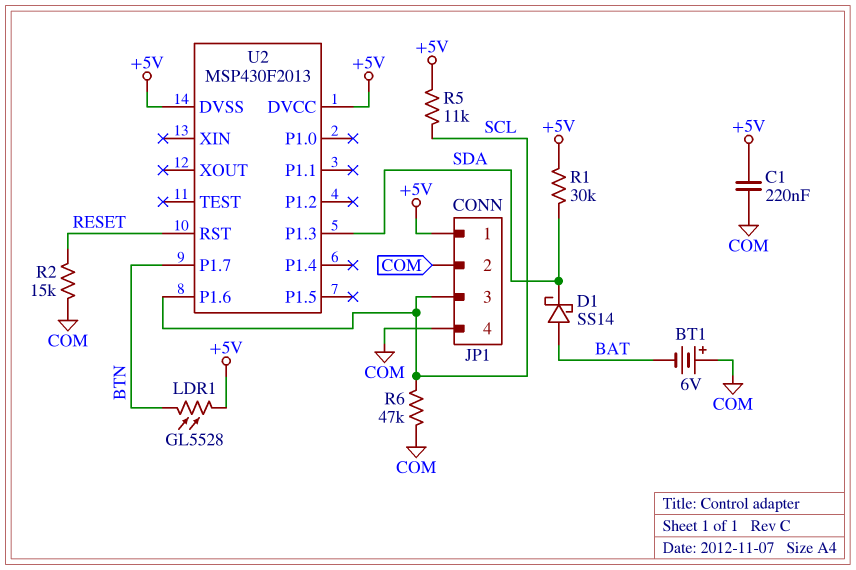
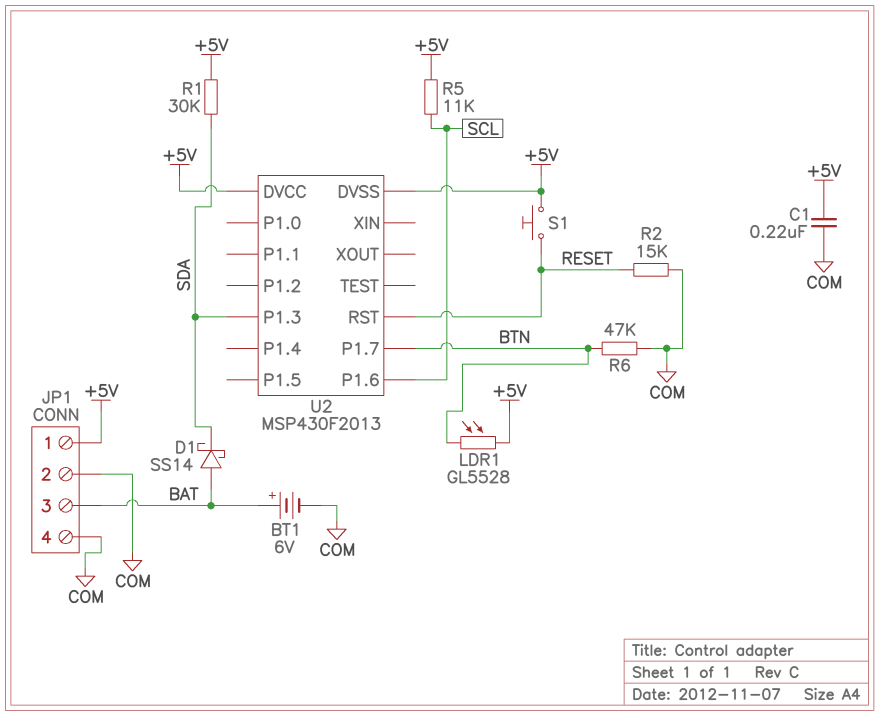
BT1: 6V (plus COM, minus BAT) -> 6V (plus BAT, minus COM)
JP1 pin 3: SCL -> BAT
R6: 47k (COM, SCL) -> 47k (BTN, COM)
S1: none -> button (+5V, RESET)

